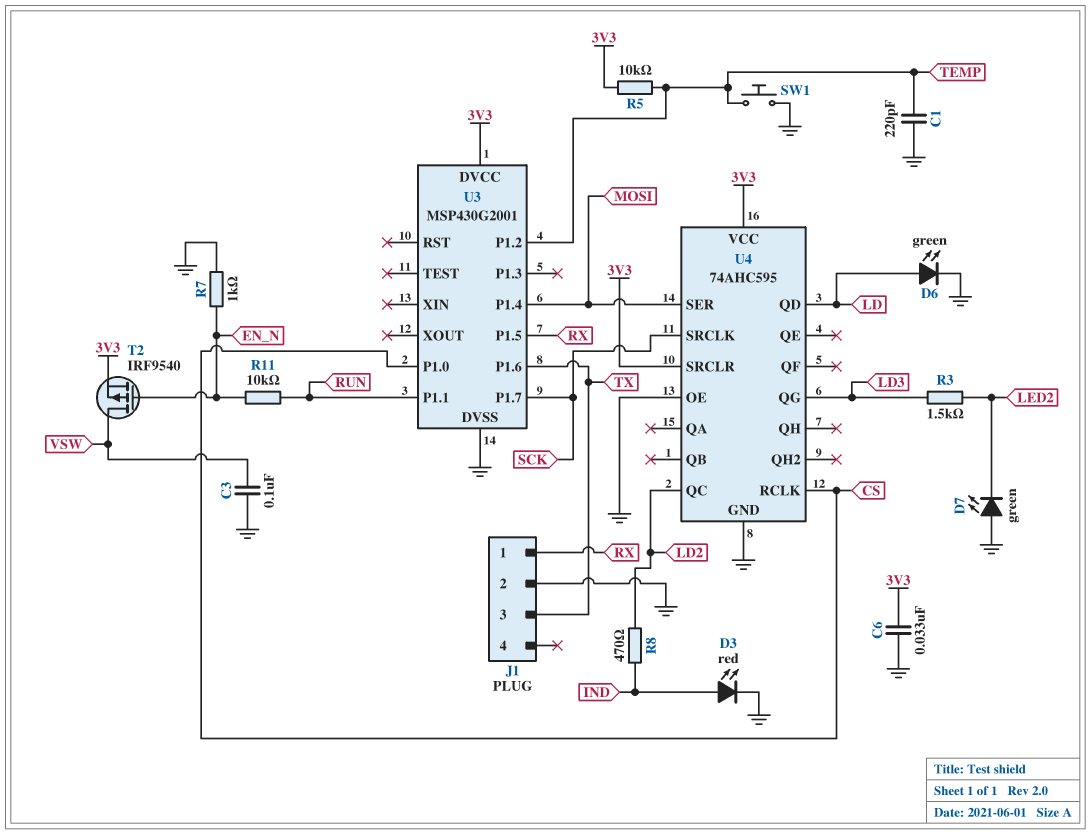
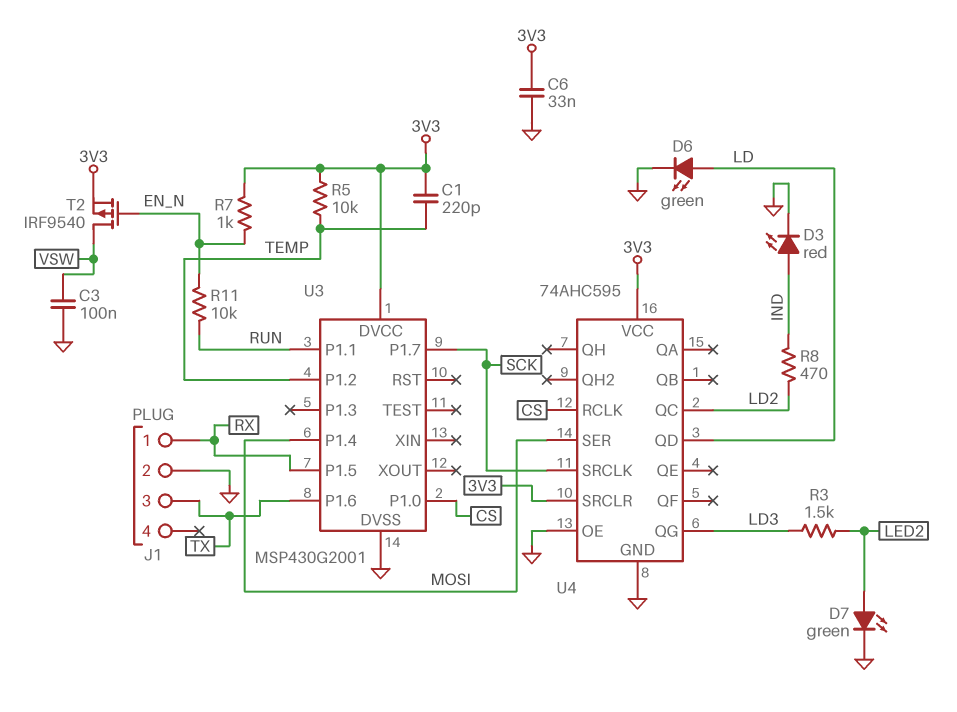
C1: 220pF (GND, TEMP) -> 220pF (3V3, TEMP)
D7: LED green (A GND, K LED2) -> LED green (A LED2, K GND)
R7: 1k (EN_N, GND) -> 1k (3V3, EN_N)
SW1: button (GND, TEMP) -> none

